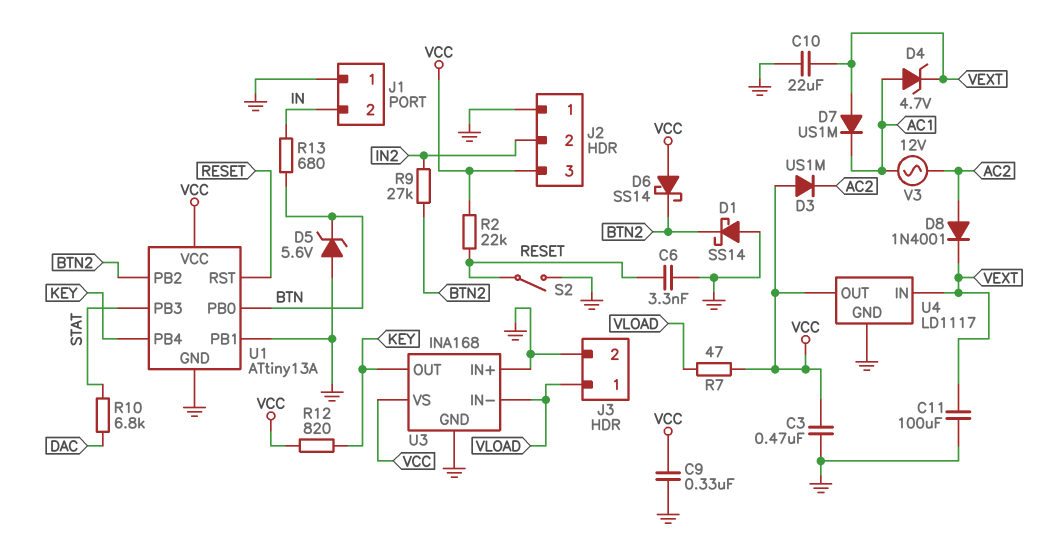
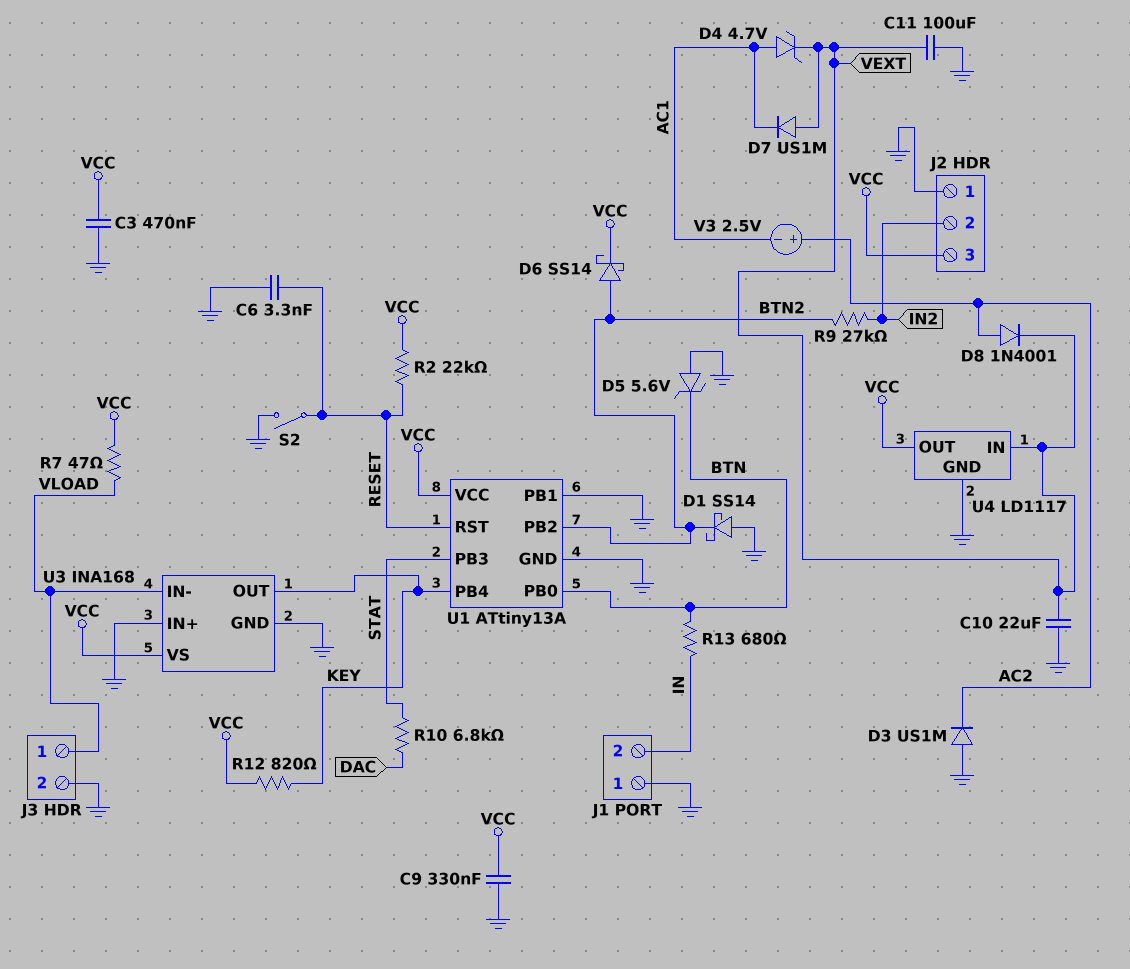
D3: diode US1M (A VCC, K AC2) -> diode US1M (A GND, K AC2)
D6: schottky SS14 (A VCC, K BTN2) -> schottky SS14 (A BTN2, K VCC)
V3: AC 12V (AC1, AC2) -> 2.5V (plus AC2, minus AC1)

